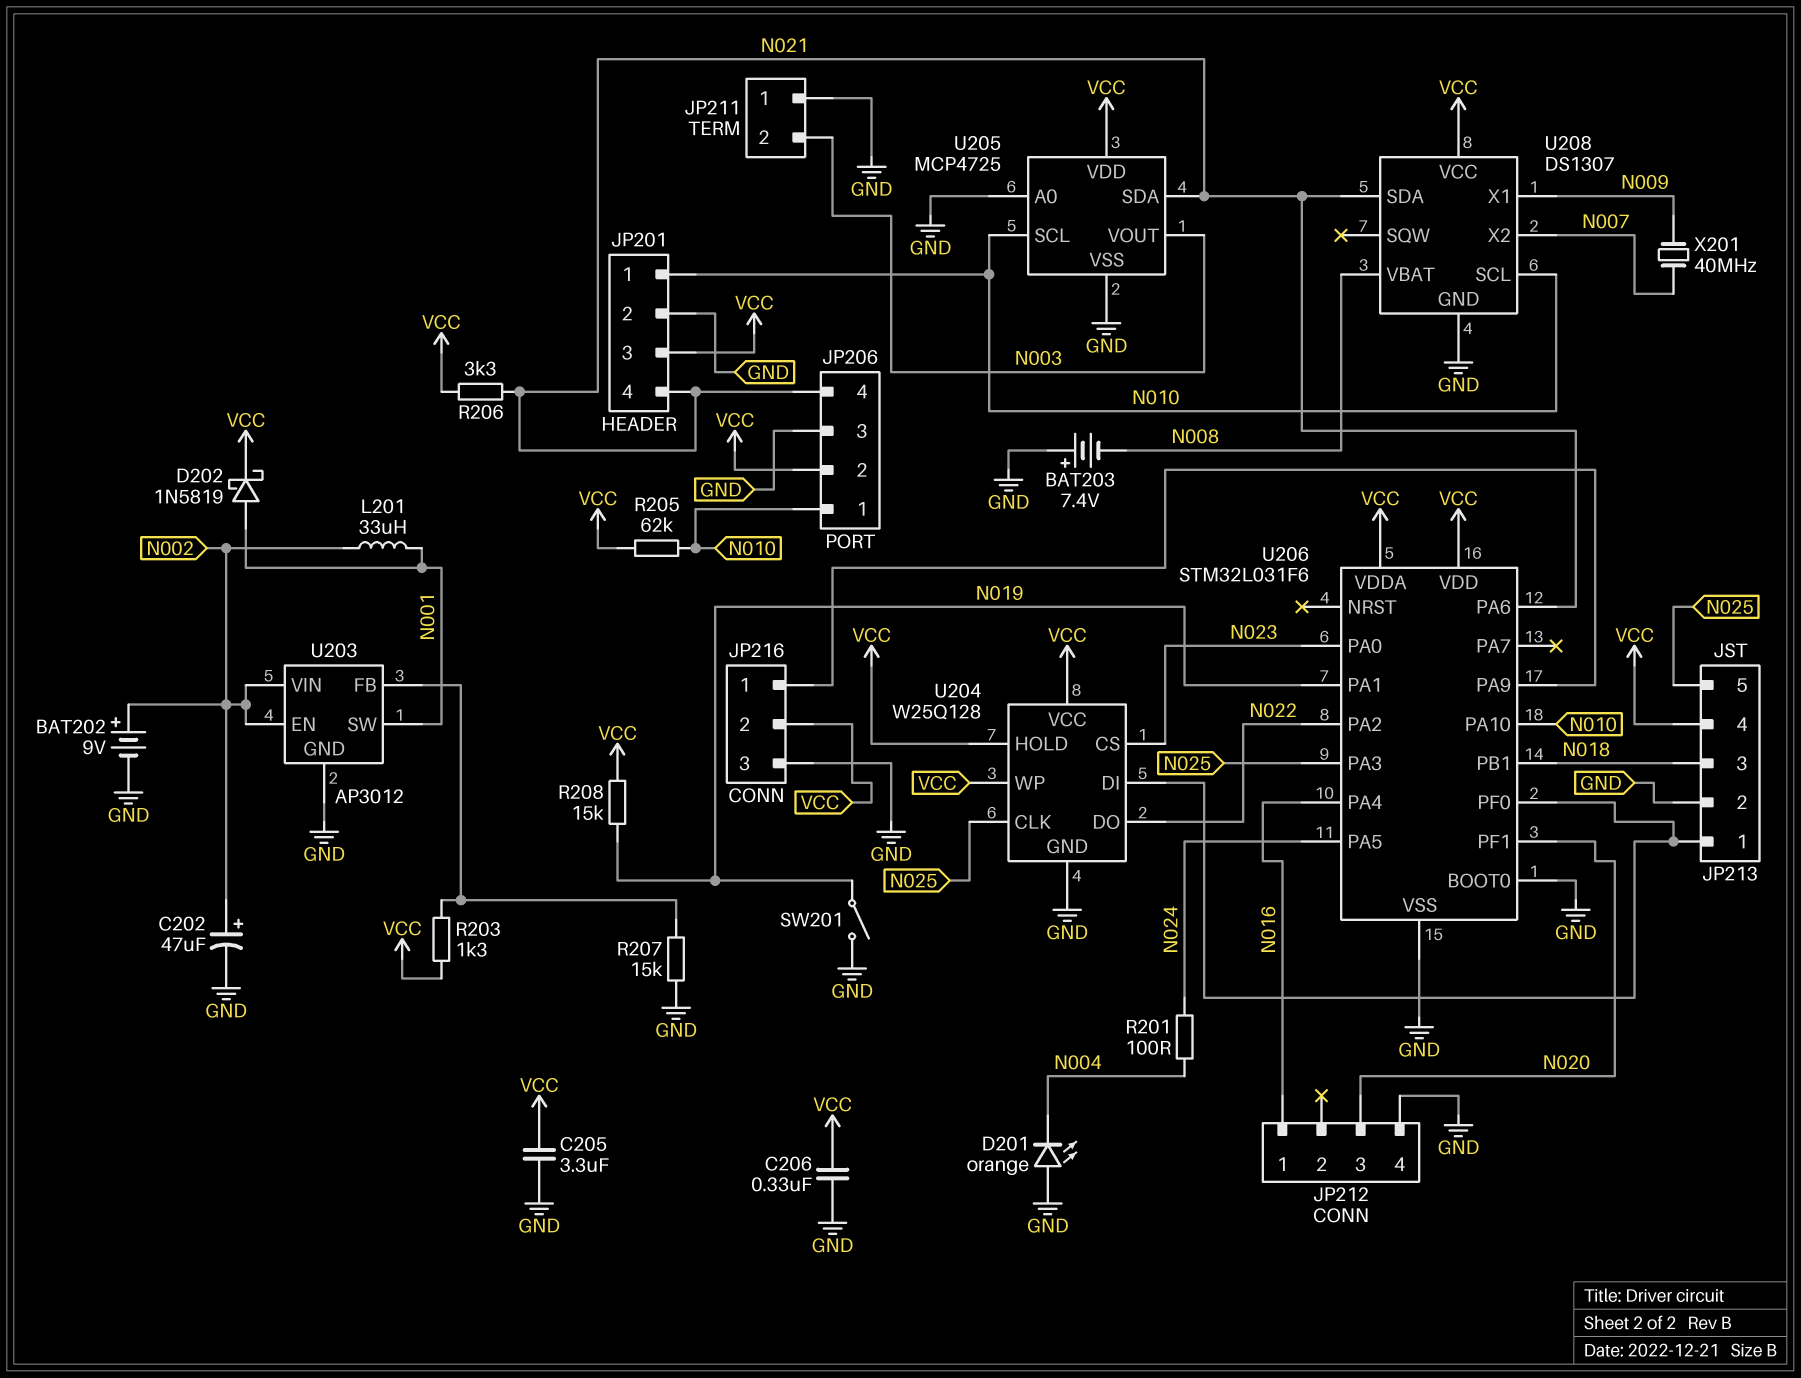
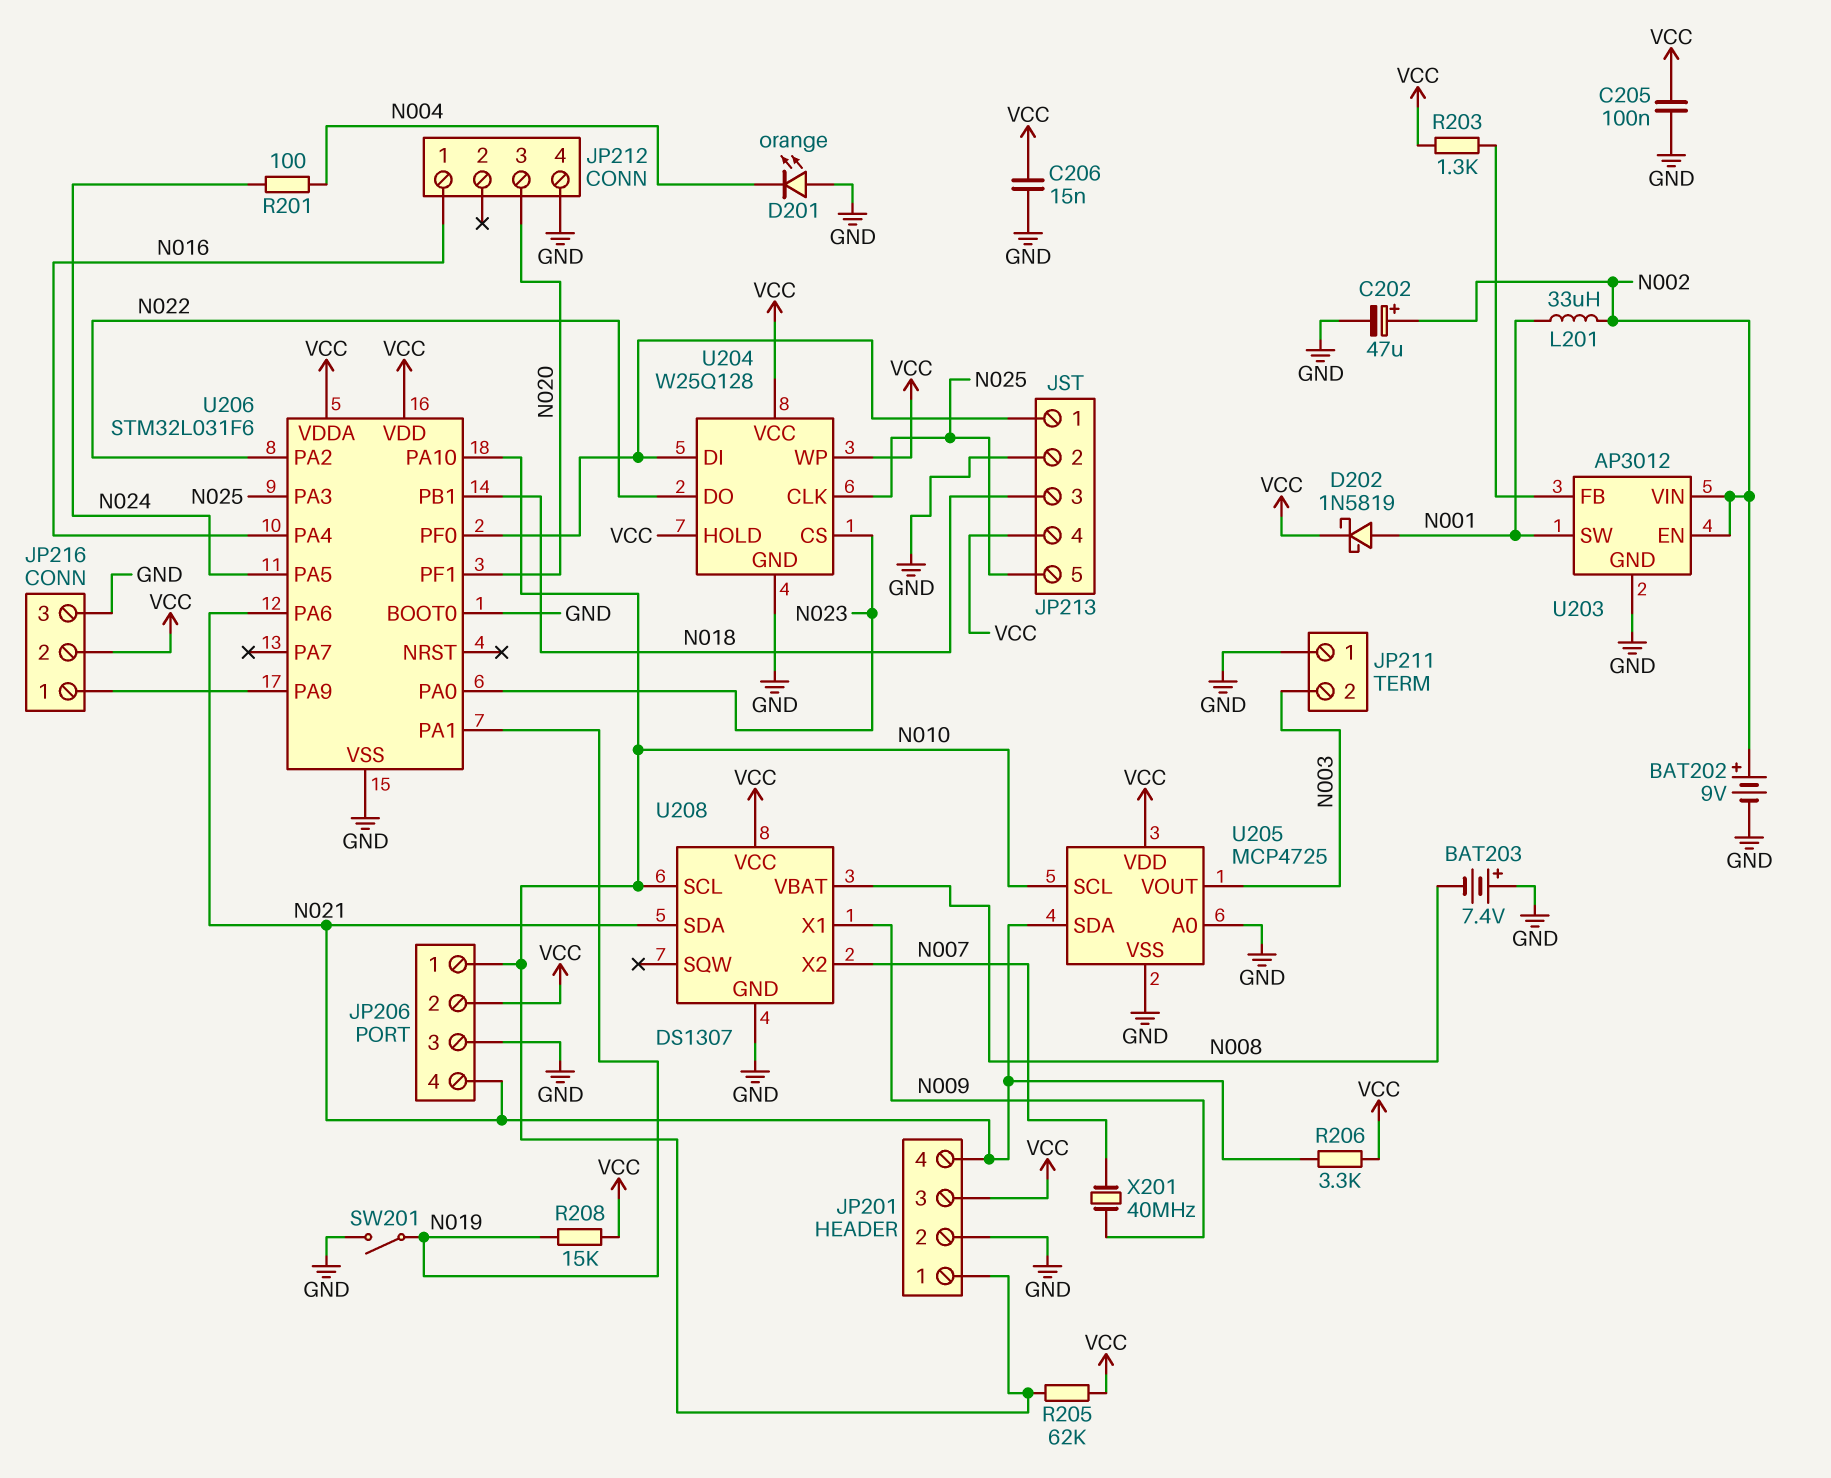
C205: 3.3uF (GND, VCC) -> 100nF (GND, VCC)
C206: 330nF (GND, VCC) -> 15nF (GND, VCC)
R207: 15k (GND, U203/FB) -> none

